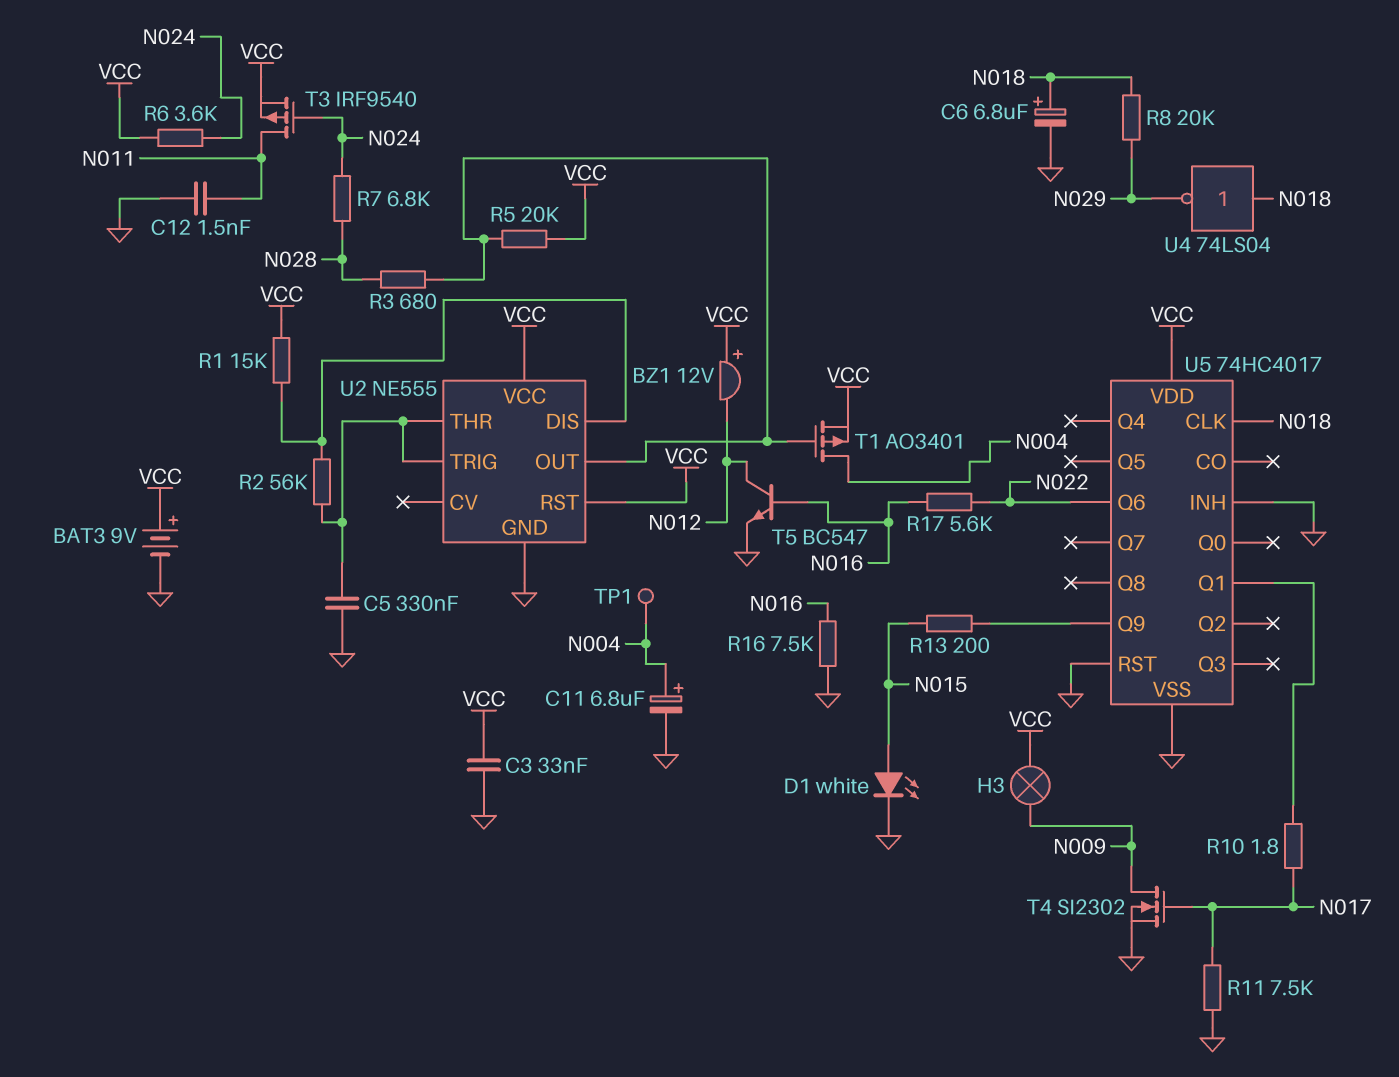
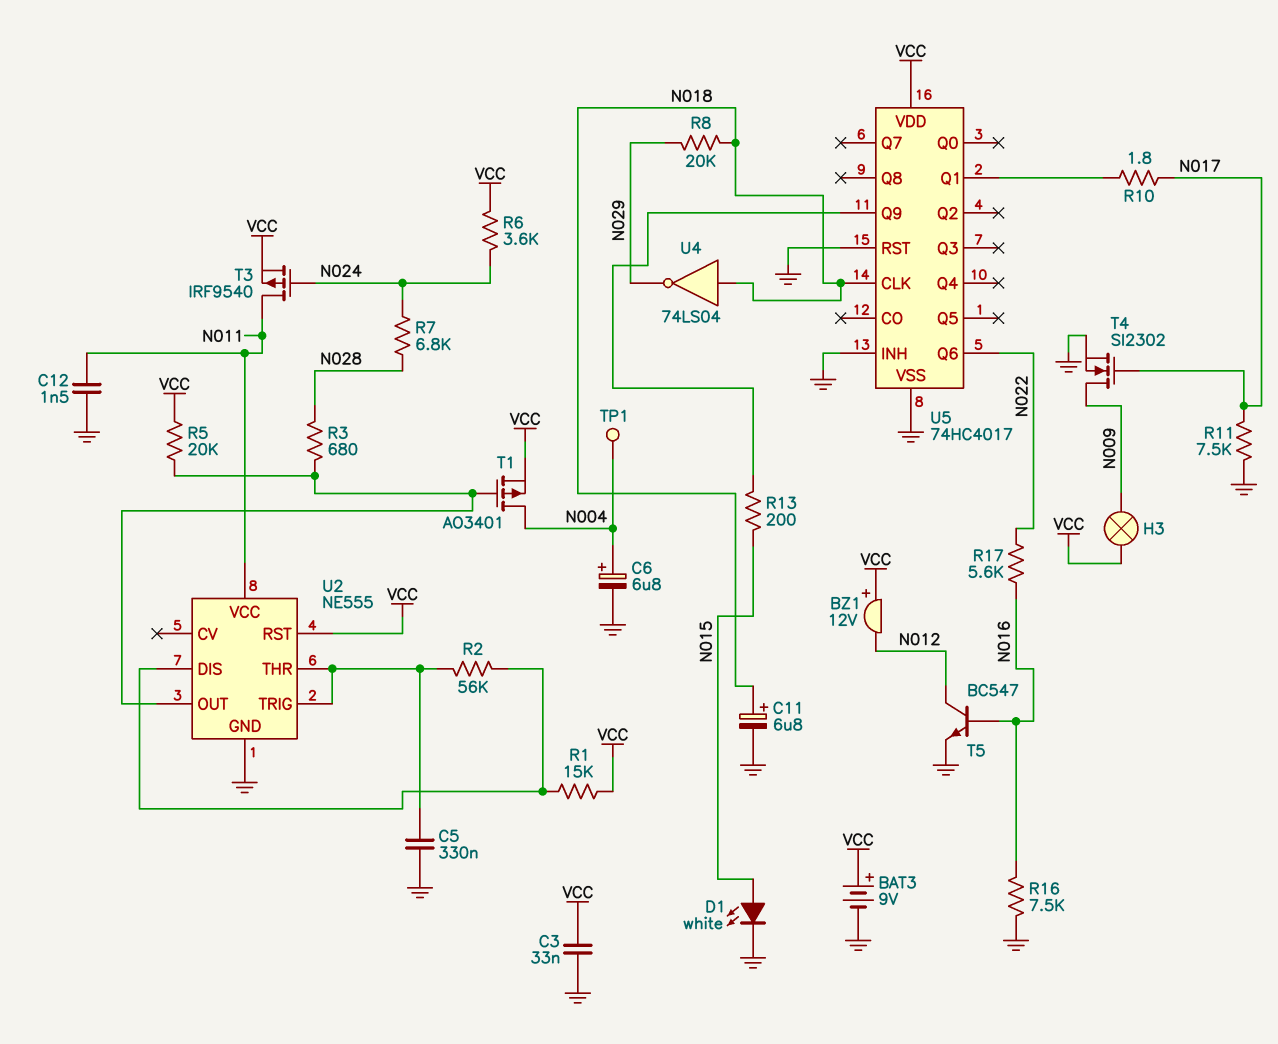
C6: 6.8uF (plus N018, minus GND) -> 6.8uF (plus N004, minus GND)
C11: 6.8uF (plus N004, minus GND) -> 6.8uF (plus N018, minus GND)
U2 pin VCC: VCC -> N011

